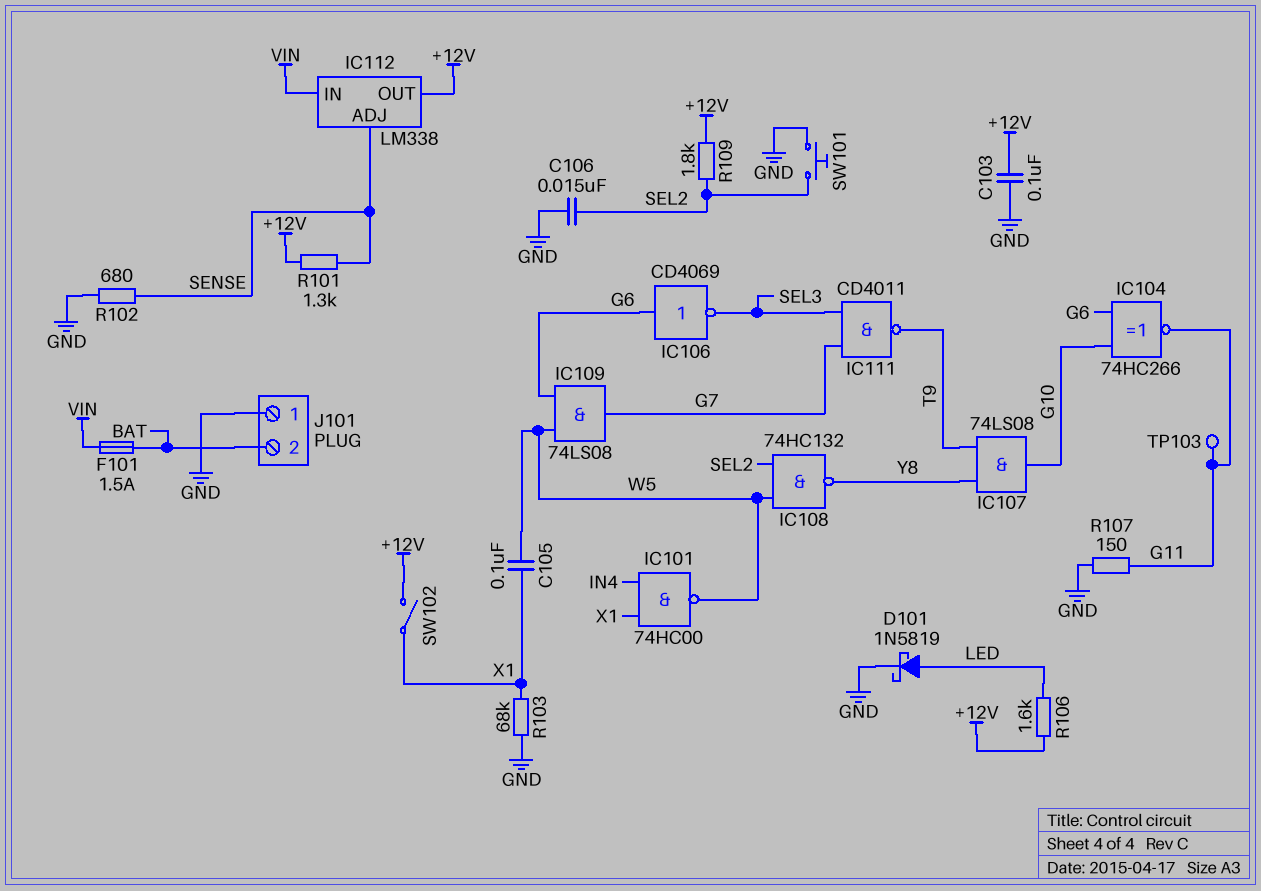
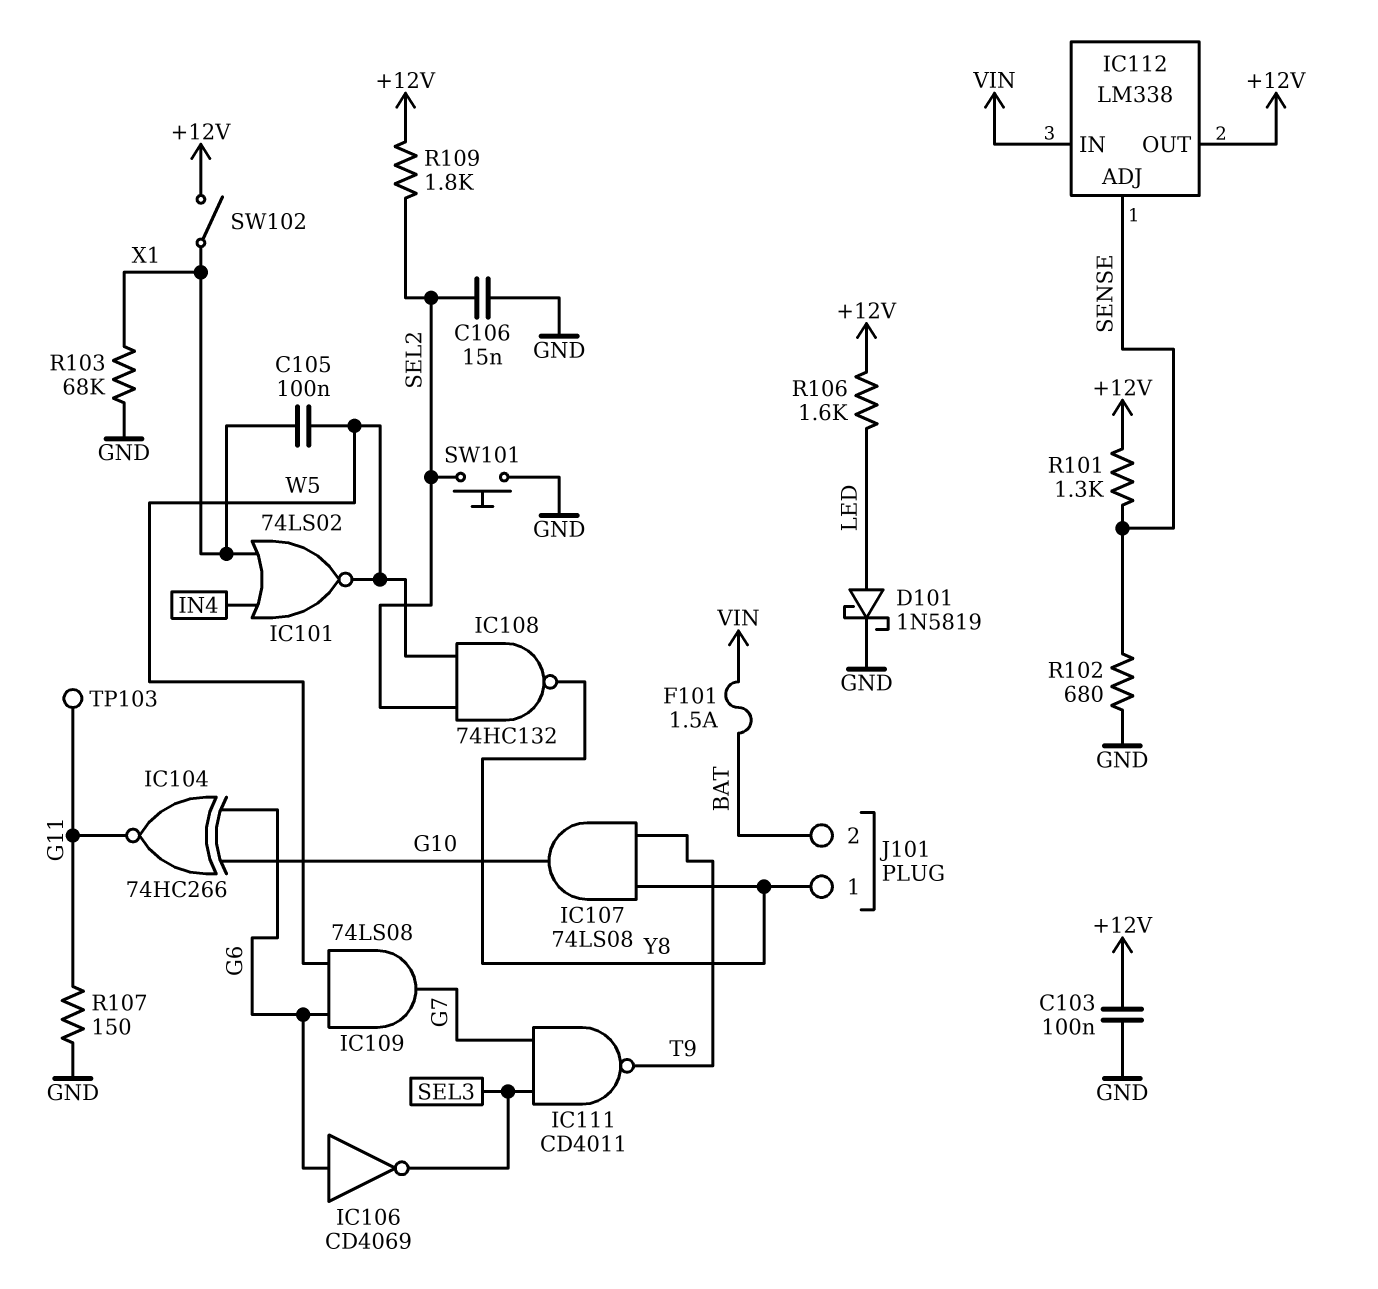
IC101: NAND 74HC00 (in IN4, in X1, out W5) -> NOR 74LS02 (in IN4, in X1, out W5)
J101 pin 1: GND -> Y8

